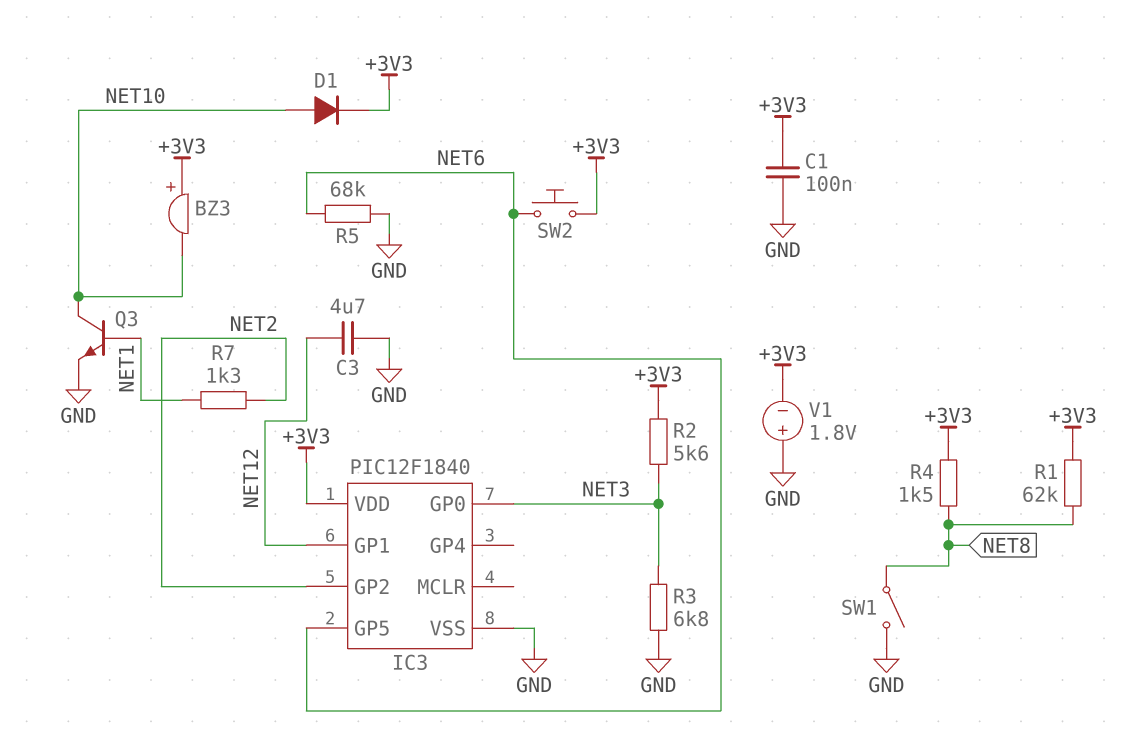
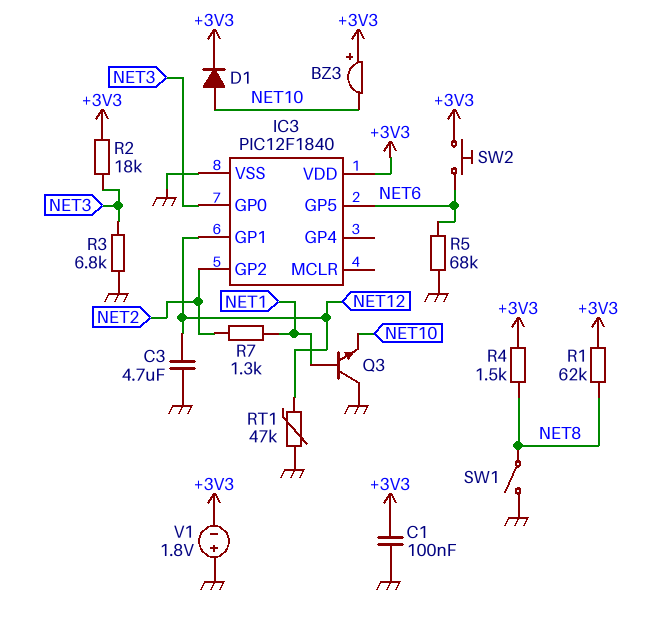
Q3: NPN (B NET1, C NET10, E GND) -> NPN (B NET1, C GND, E NET10)
R2: 5.6k (+3V3, NET3) -> 18k (+3V3, NET3)
RT1: none -> 47k (GND, NET12)

